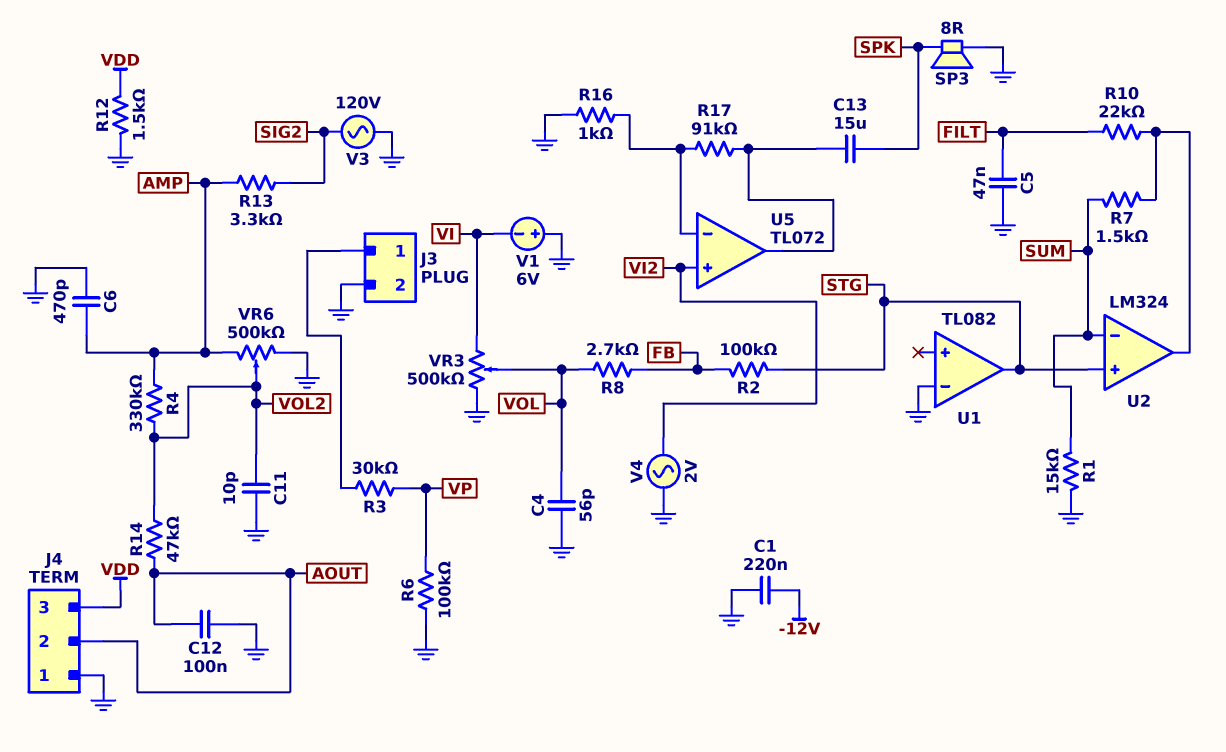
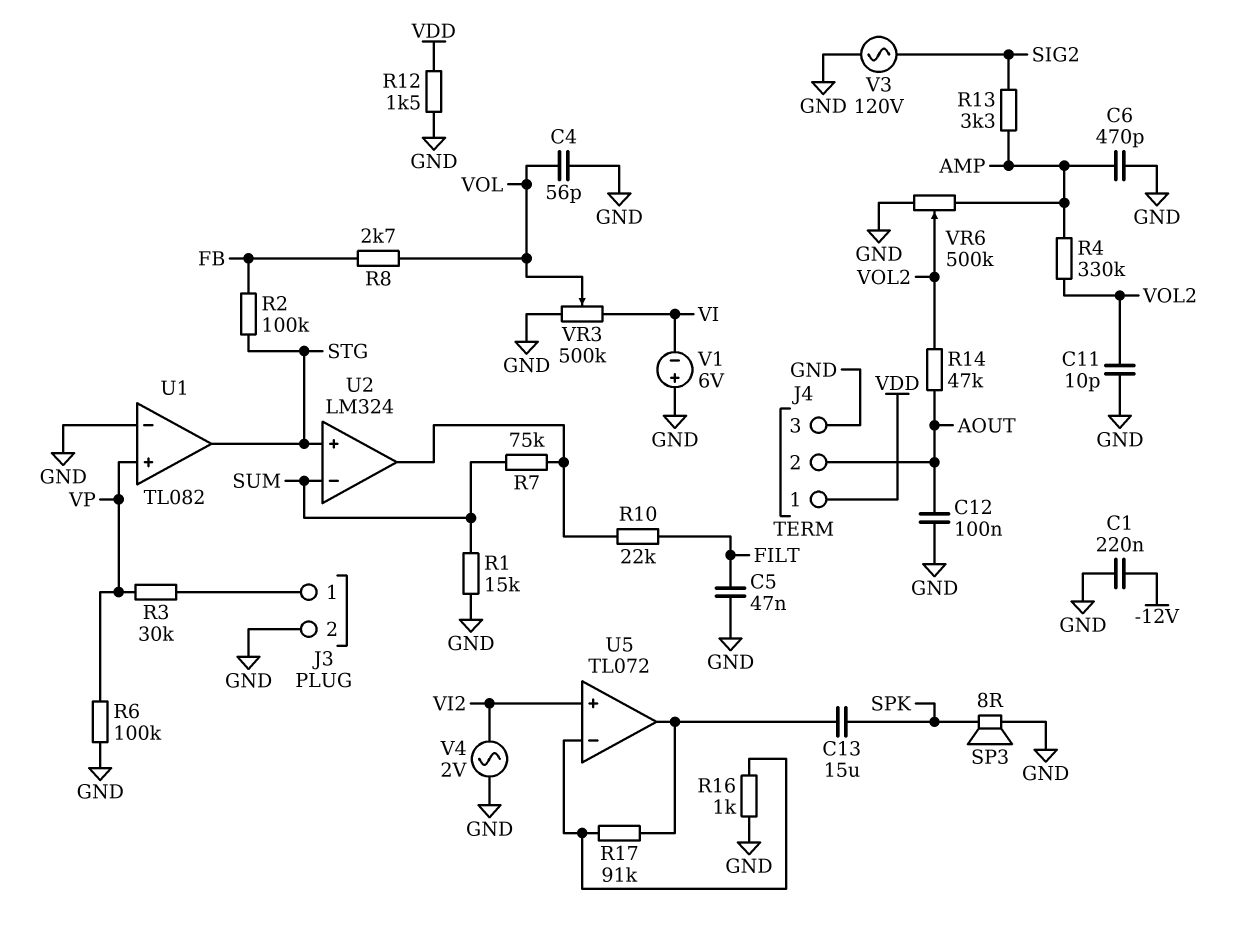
J4 pin 1: GND -> VDD
J4 pin 3: VDD -> GND
R7: 1.5k (SUM, U2/out) -> 75k (SUM, U2/out)
U1 pin in+: none -> VP

